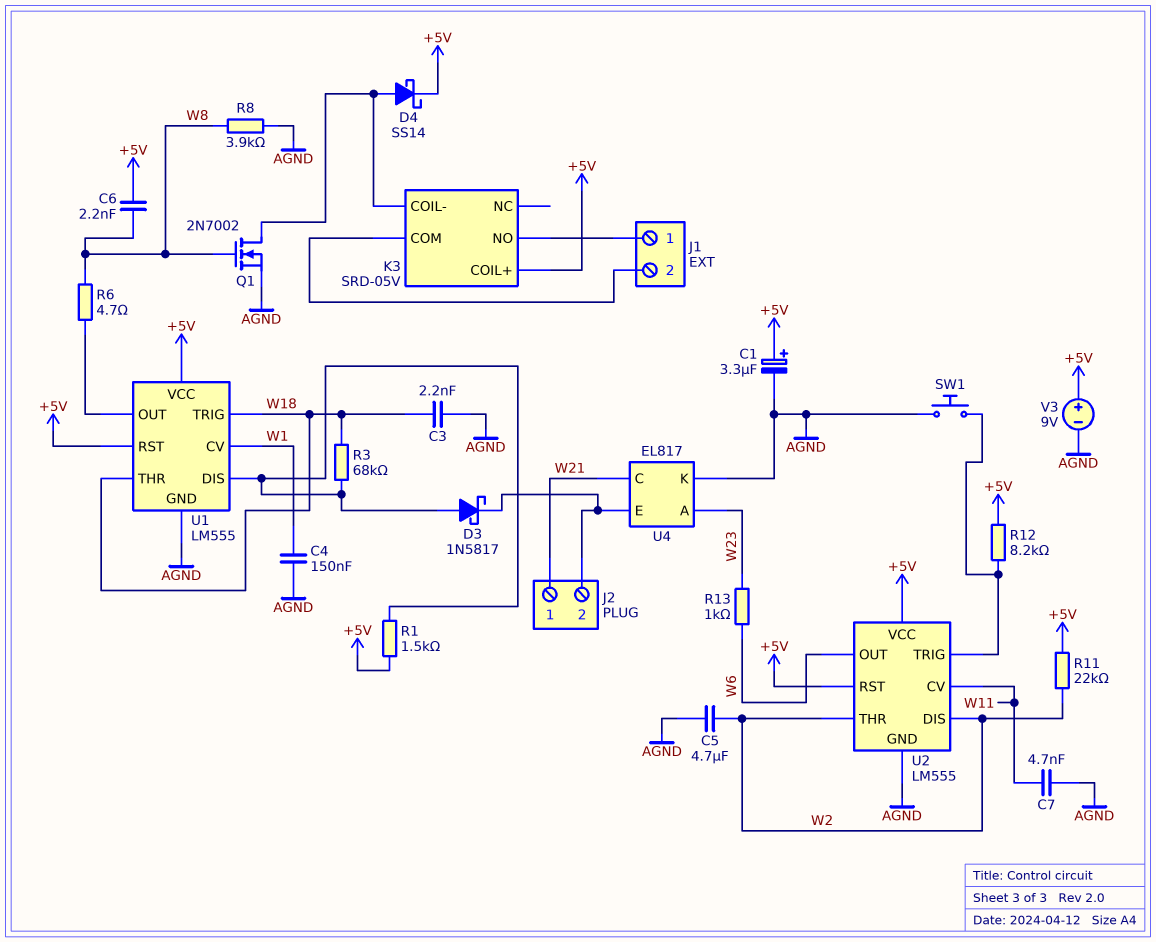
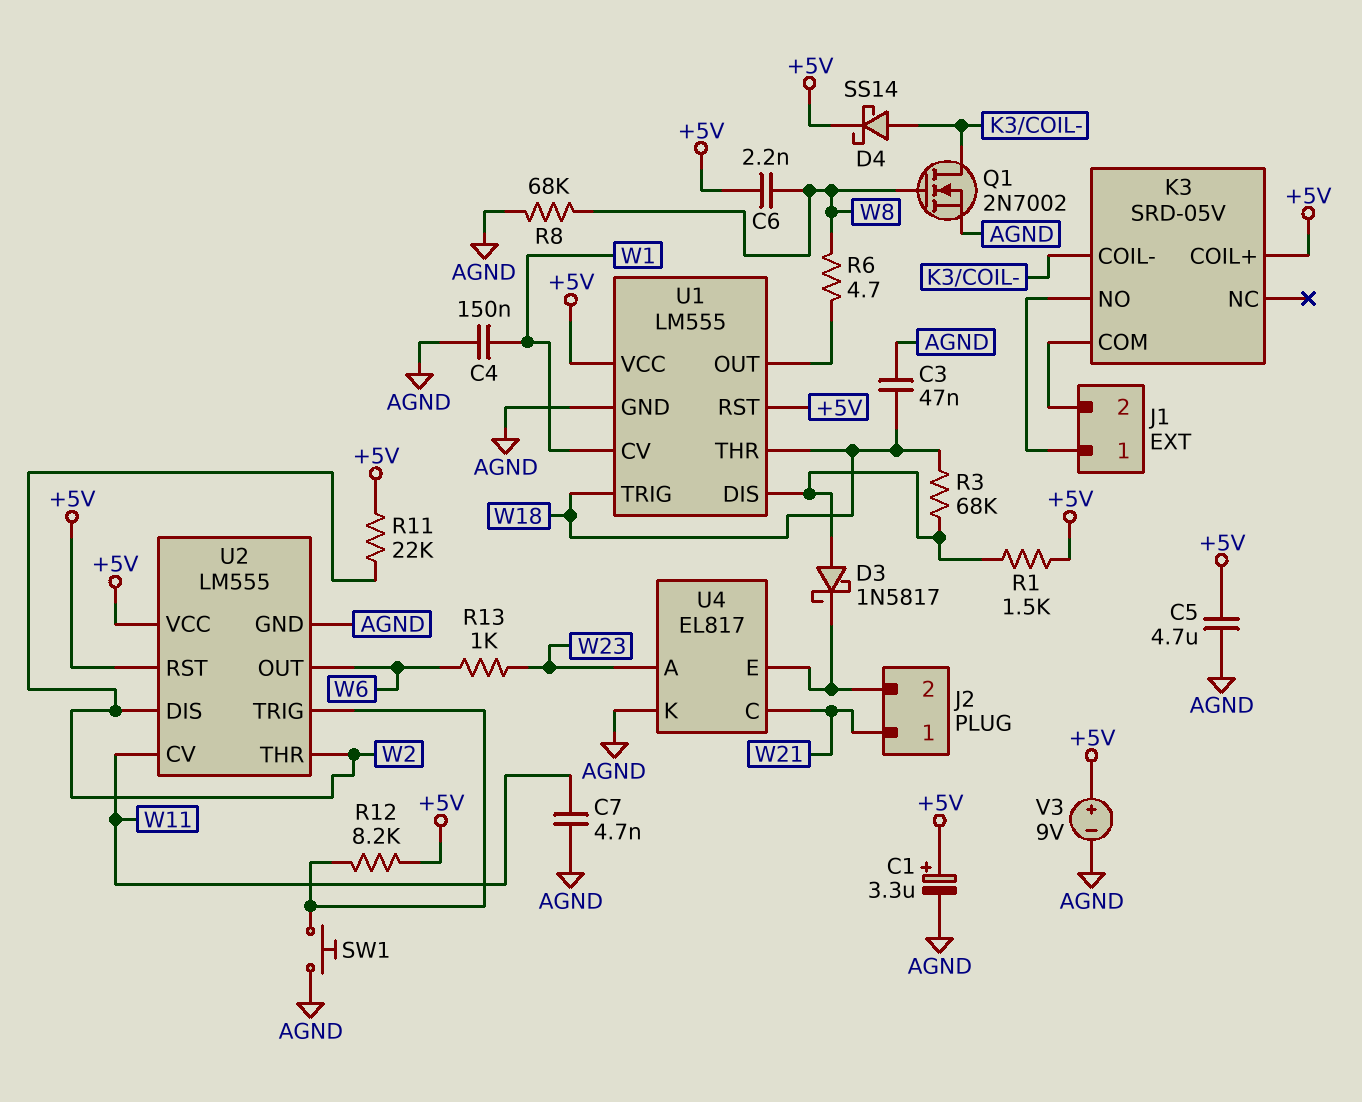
C3: 2.2nF (AGND, W18) -> 47nF (AGND, W18)
C5: 4.7uF (AGND, W2) -> 4.7uF (+5V, AGND)
R8: 3.9k (AGND, W8) -> 68k (AGND, W8)

